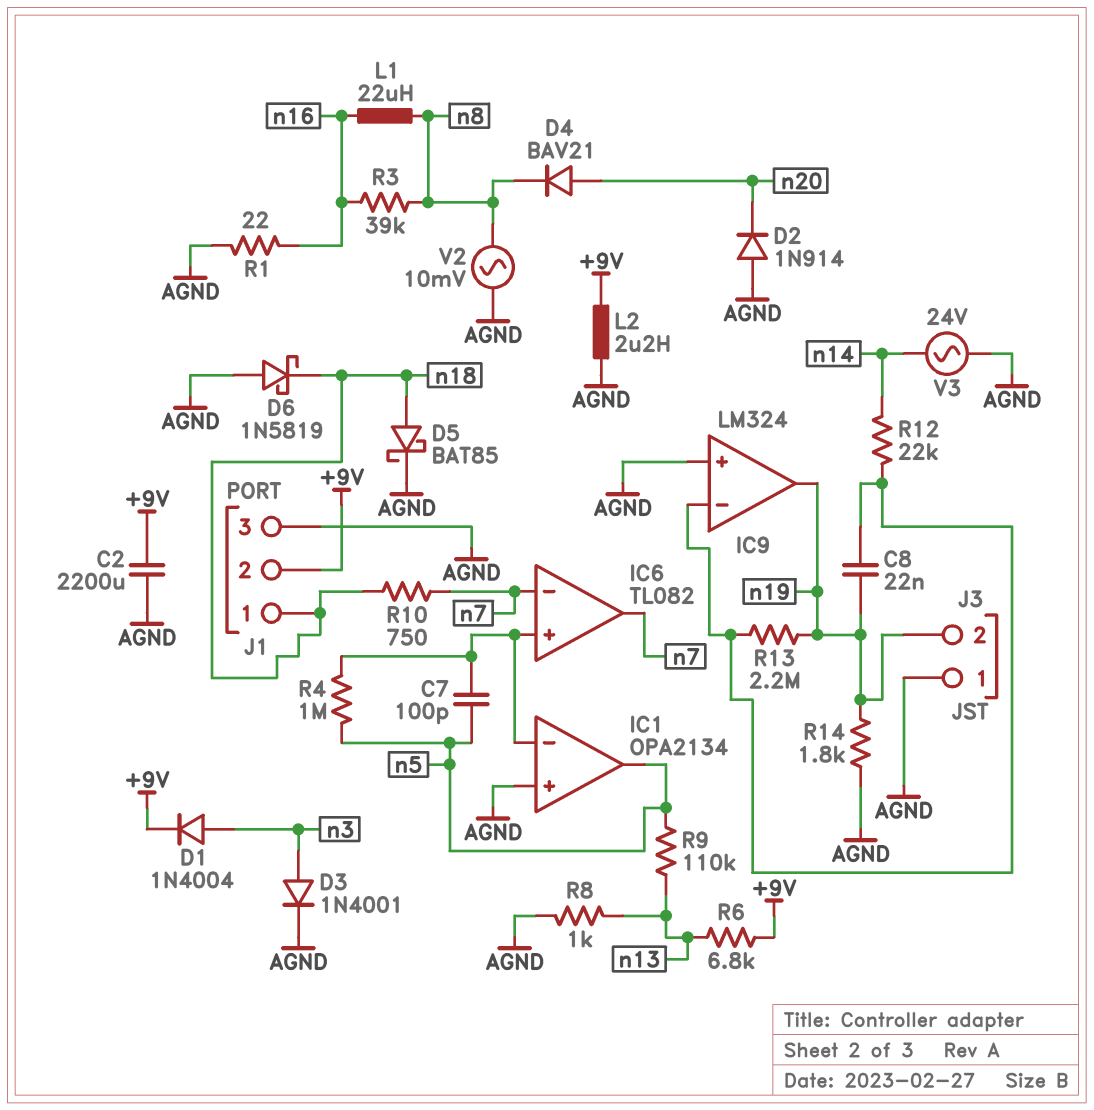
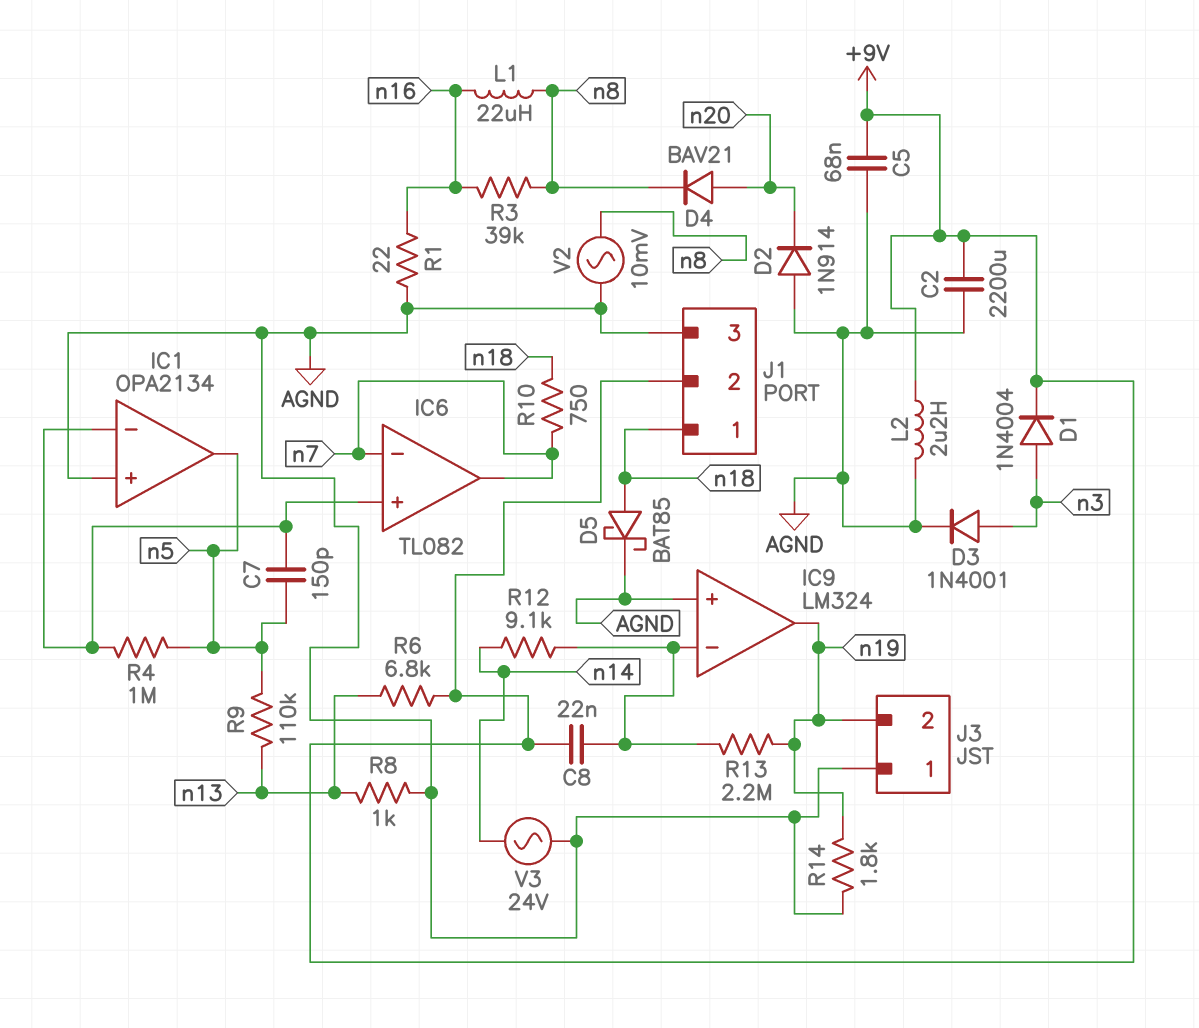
C5: none -> 68nF (+9V, AGND)
C7: 100pF (IC1/in-, n5) -> 150pF (IC1/in-, n5)
C8: 22nF (IC9/in-, n19) -> 22nF (+9V, IC9/in-)
D6: schottky 1N5819 (A AGND, K n18) -> none
R12: 22k (IC9/in-, n14) -> 9.1k (IC9/in-, n14)

